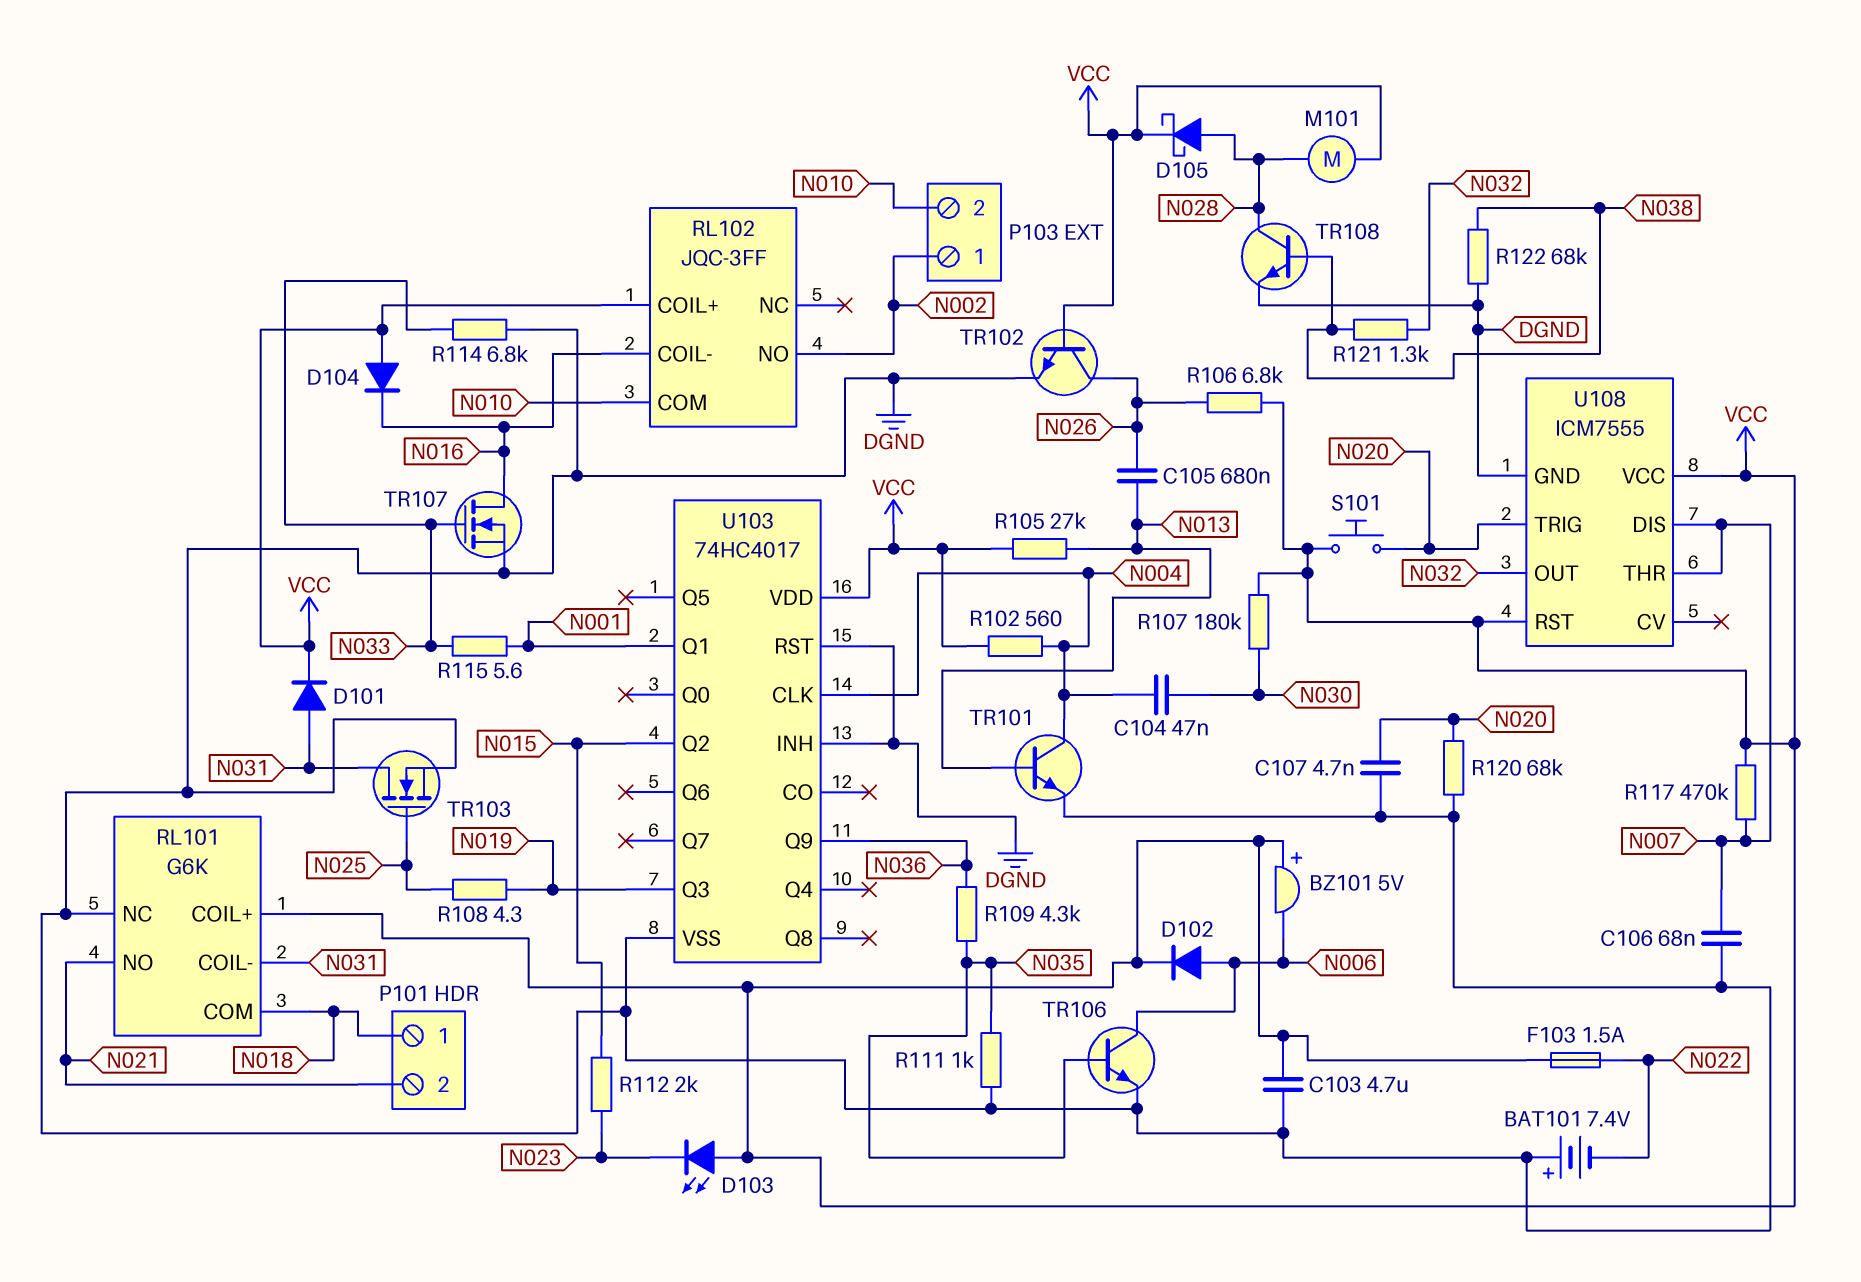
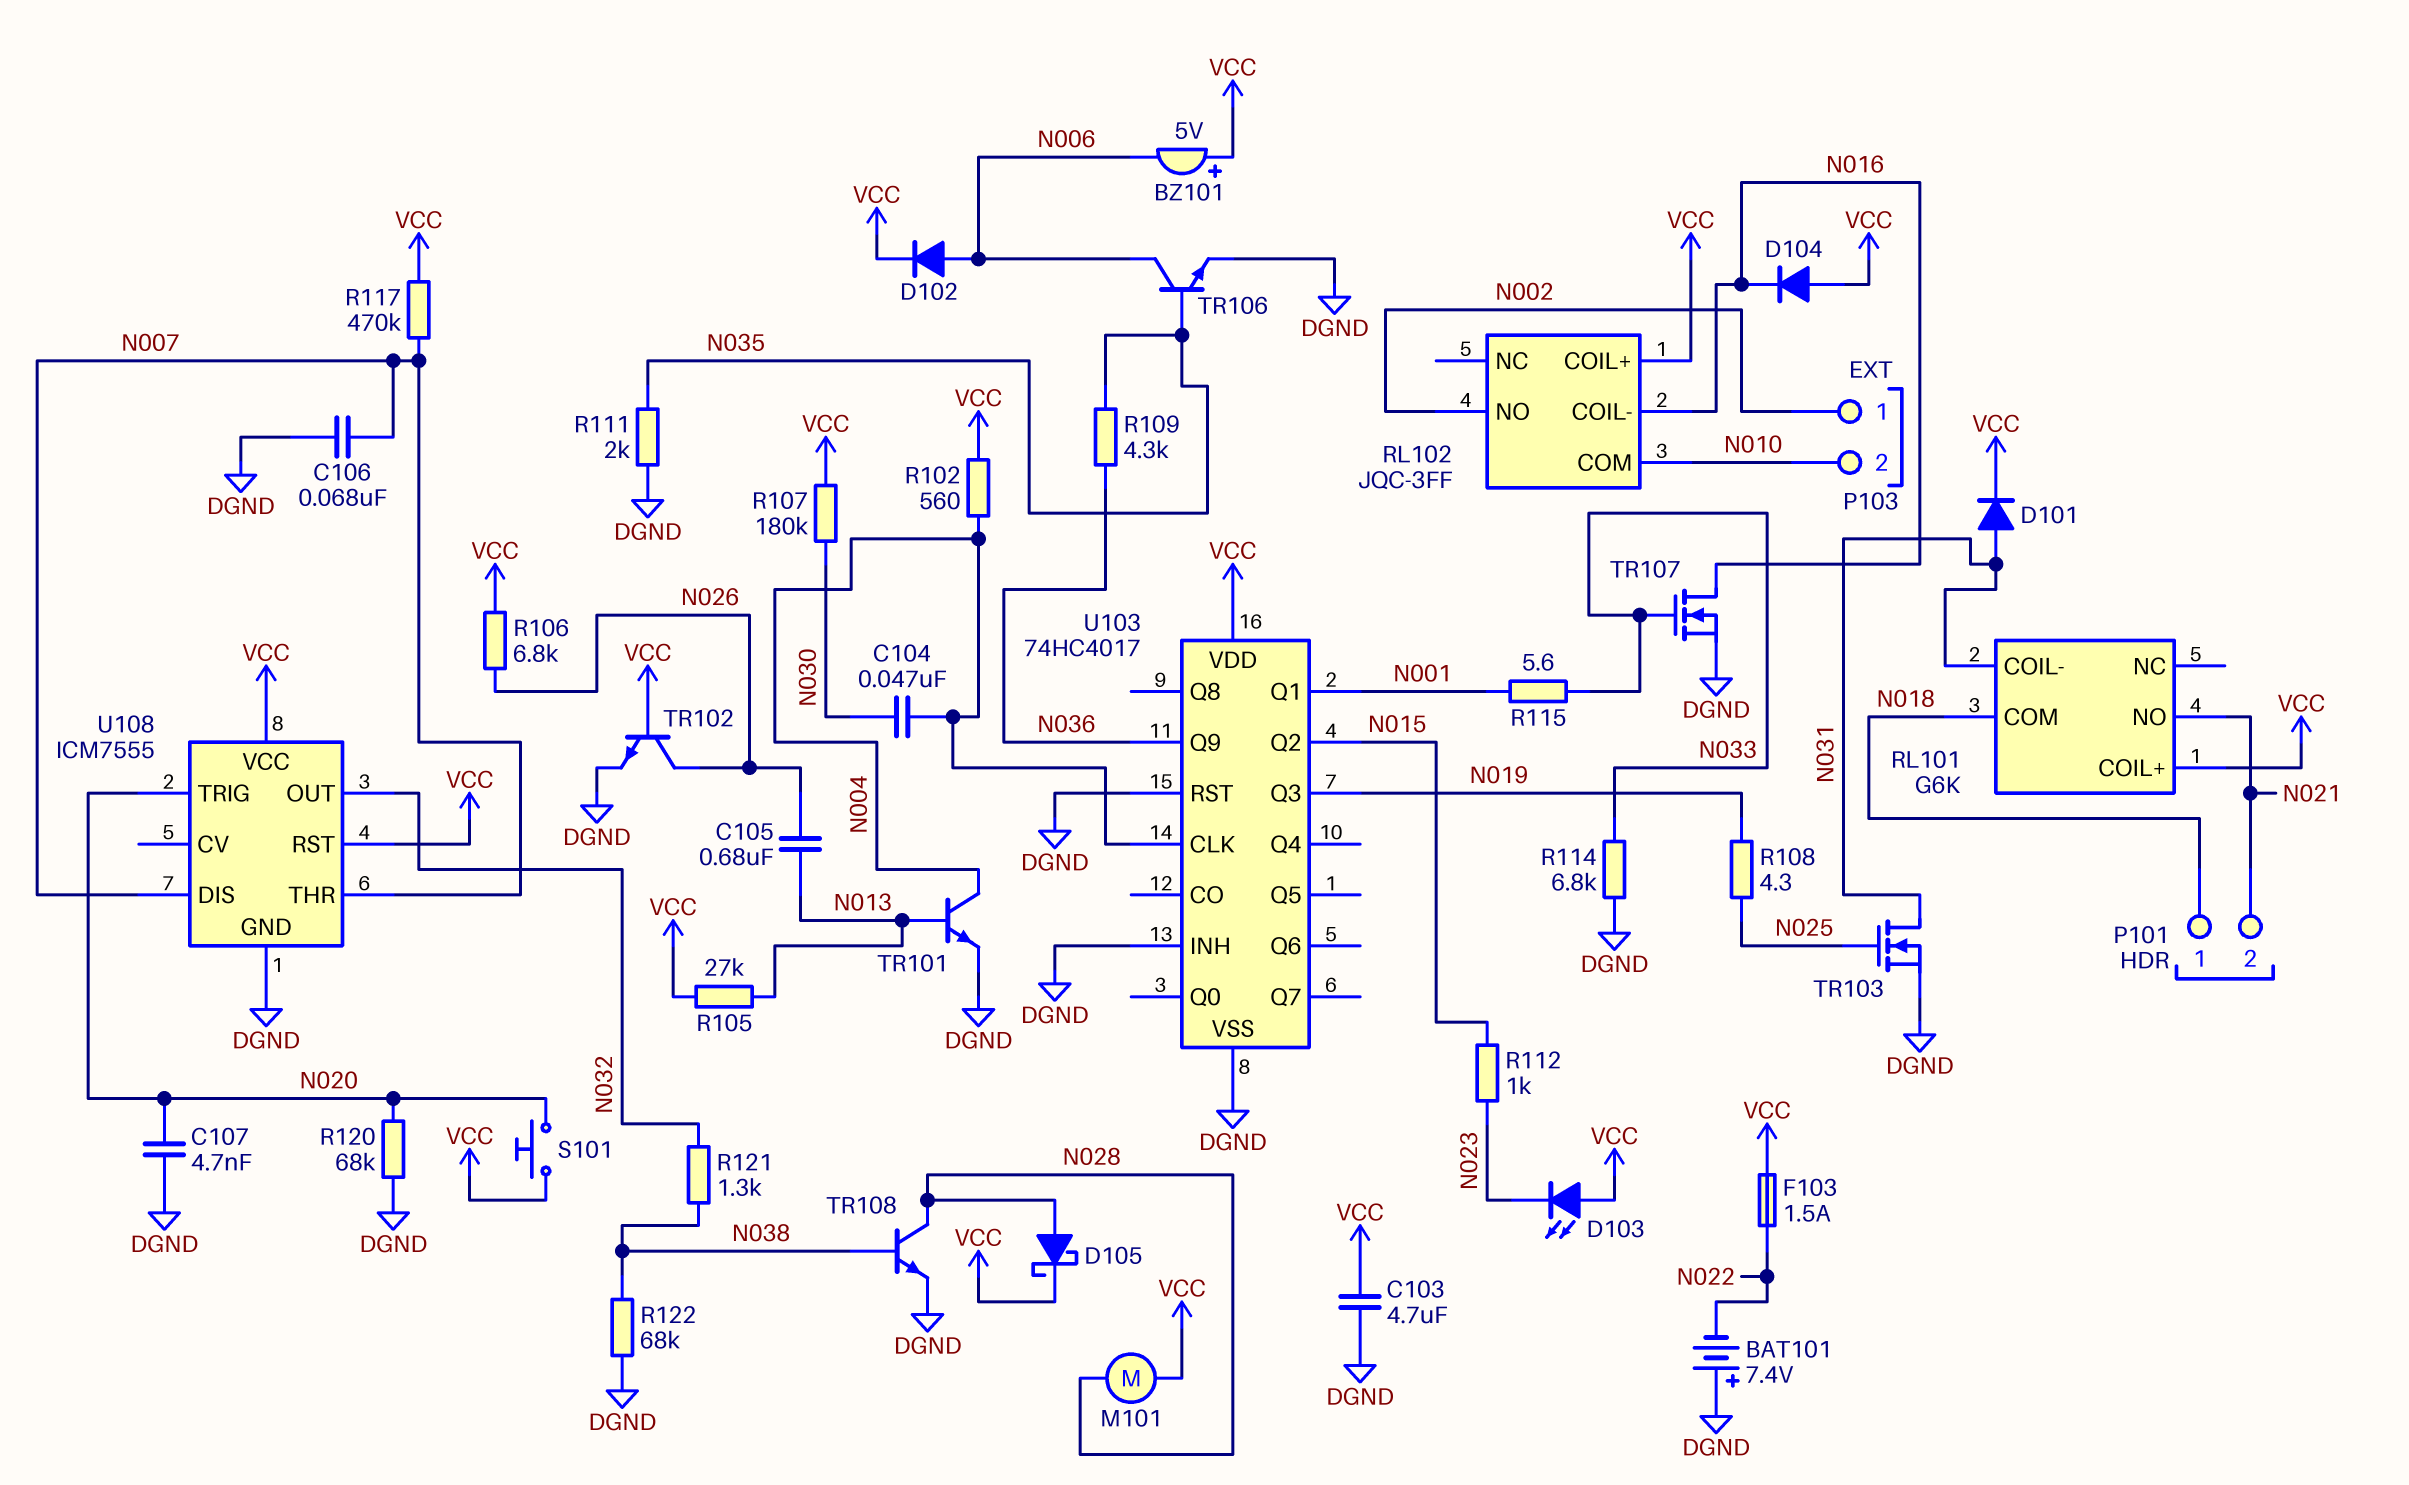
R111: 1k (DGND, N035) -> 2k (DGND, N035)
R112: 2k (N015, N023) -> 1k (N015, N023)
RL101 pin NC: DGND -> none

